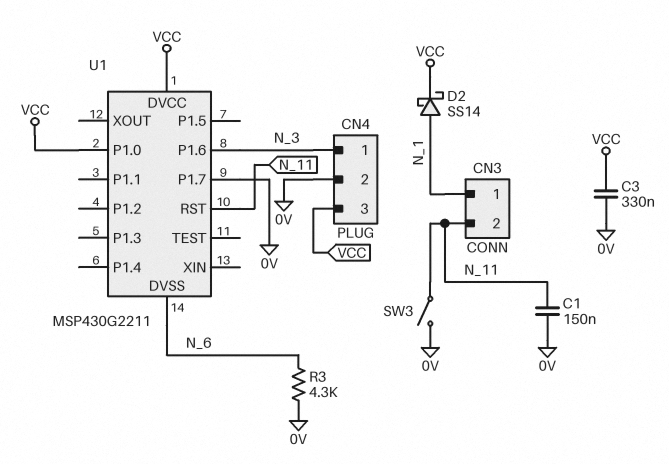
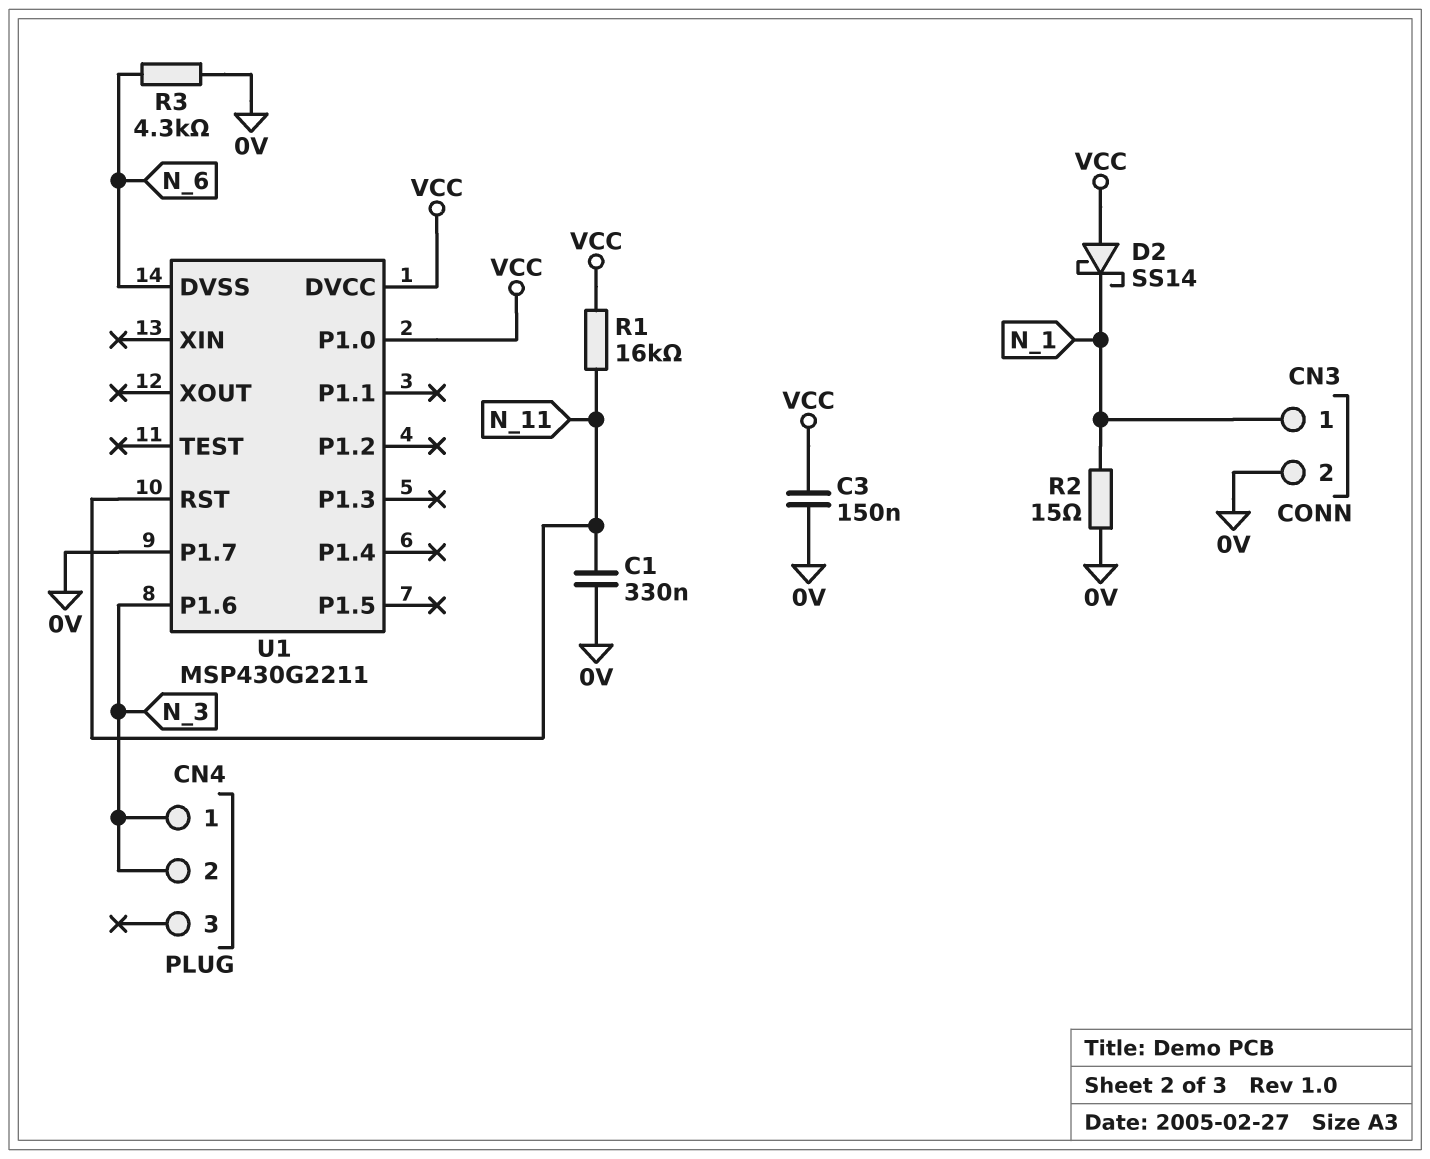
C1: 150nF (0V, N_11) -> 330nF (0V, N_11)
C3: 330nF (0V, VCC) -> 150nF (0V, VCC)
CN3 pin 2: N_11 -> 0V
CN4 pin 2: 0V -> N_3
CN4 pin 3: VCC -> none
D2: schottky SS14 (A N_1, K VCC) -> schottky SS14 (A VCC, K N_1)
R1: none -> 16k (N_11, VCC)
R2: none -> 15 (0V, N_1)
SW3: switch (0V, N_11) -> none

